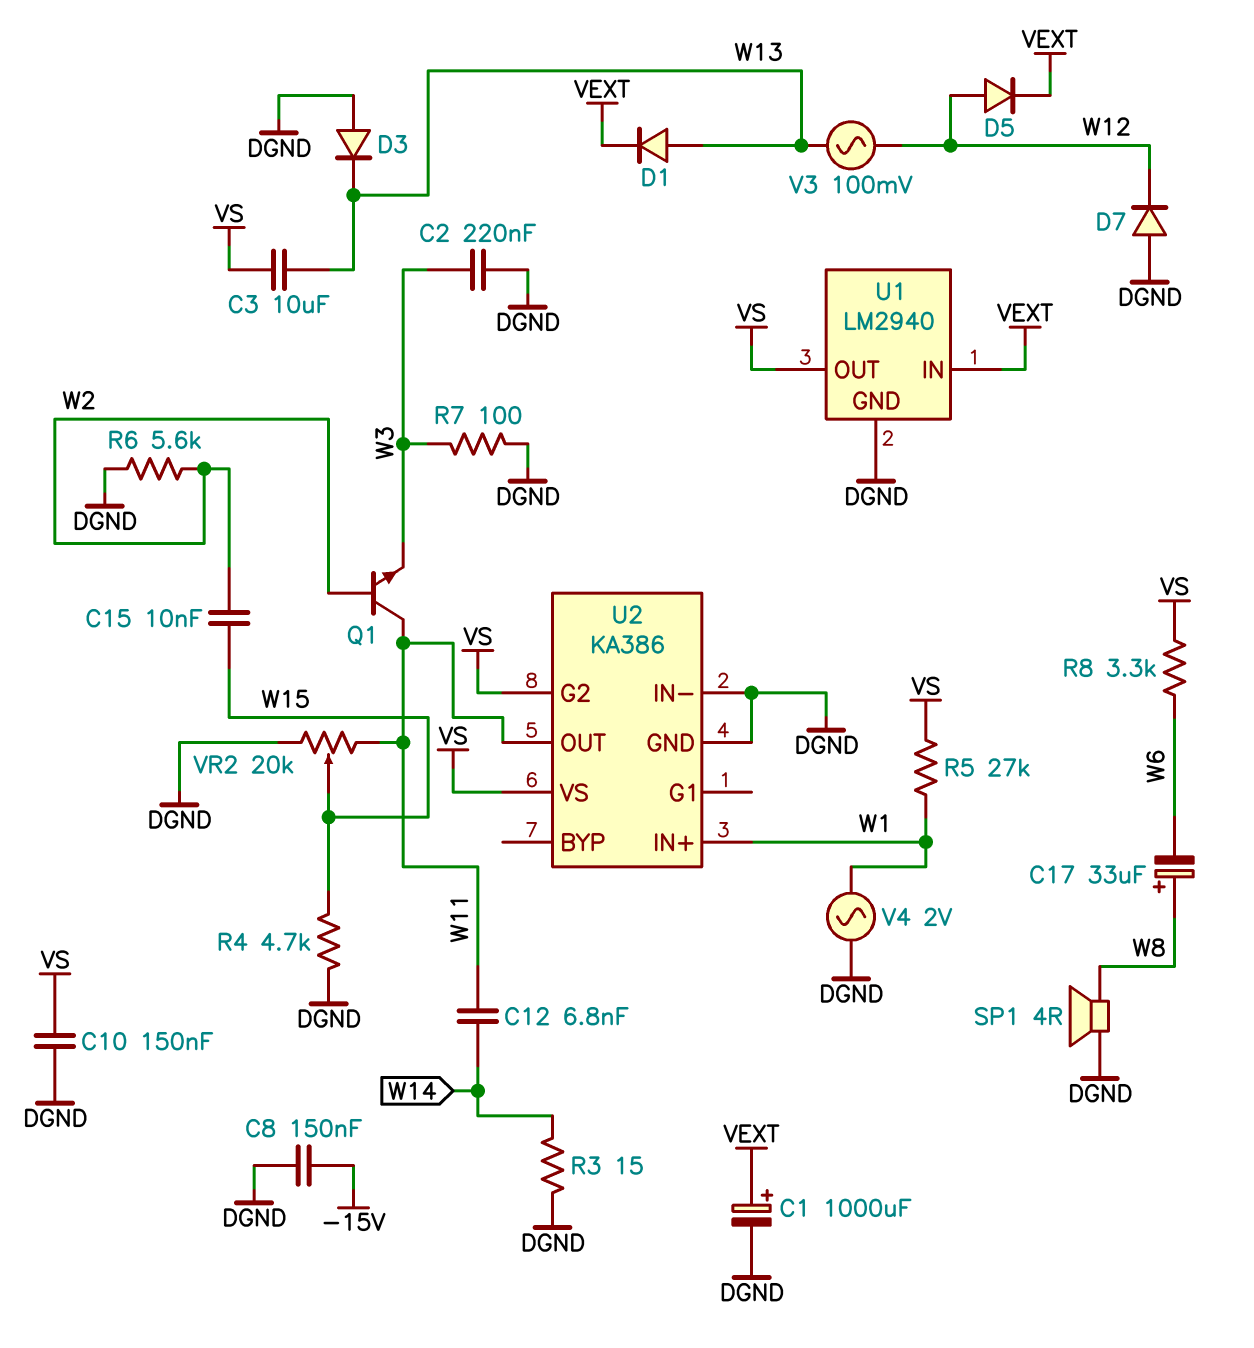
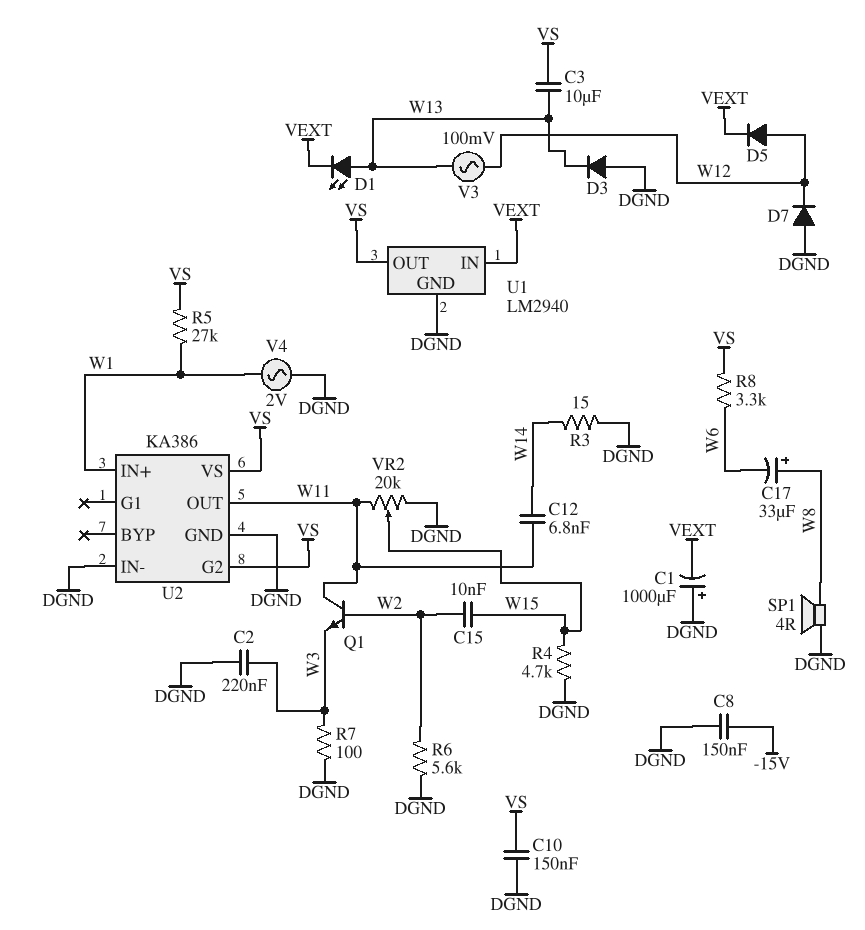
C1: 1000uF (plus VEXT, minus DGND) -> 1000uF (plus DGND, minus VEXT)
D1: diode (A W13, K VEXT) -> LED (A W13, K VEXT)

